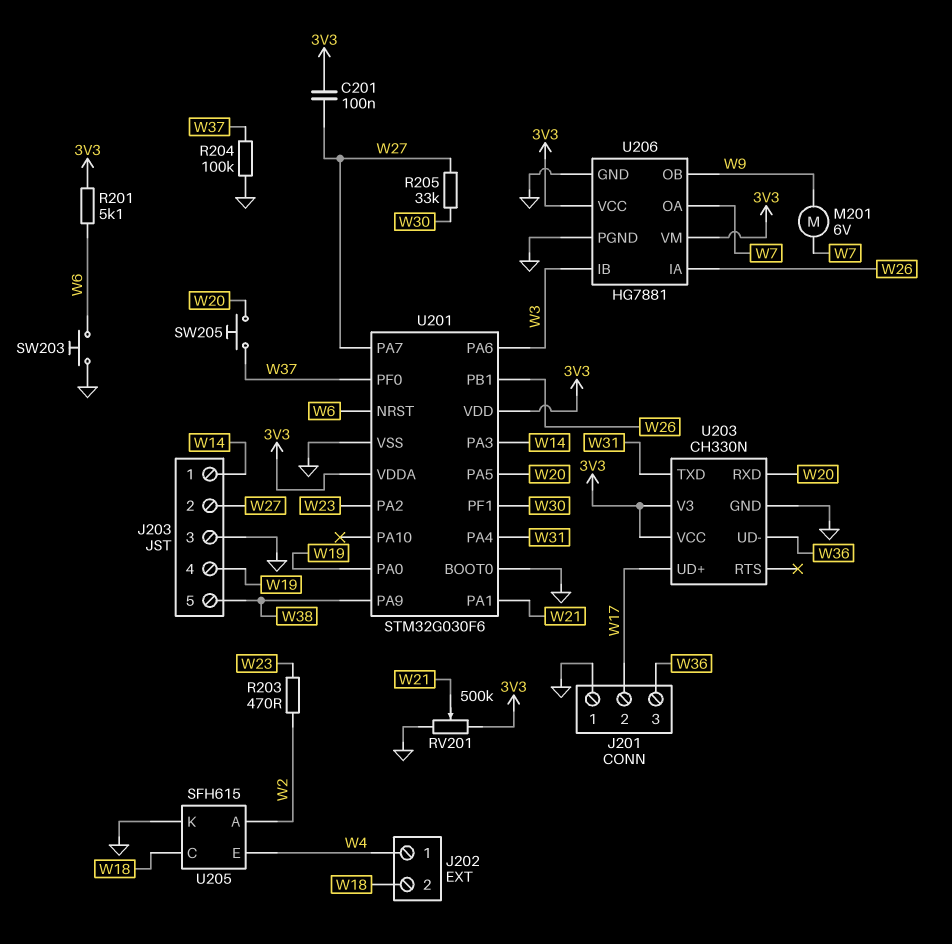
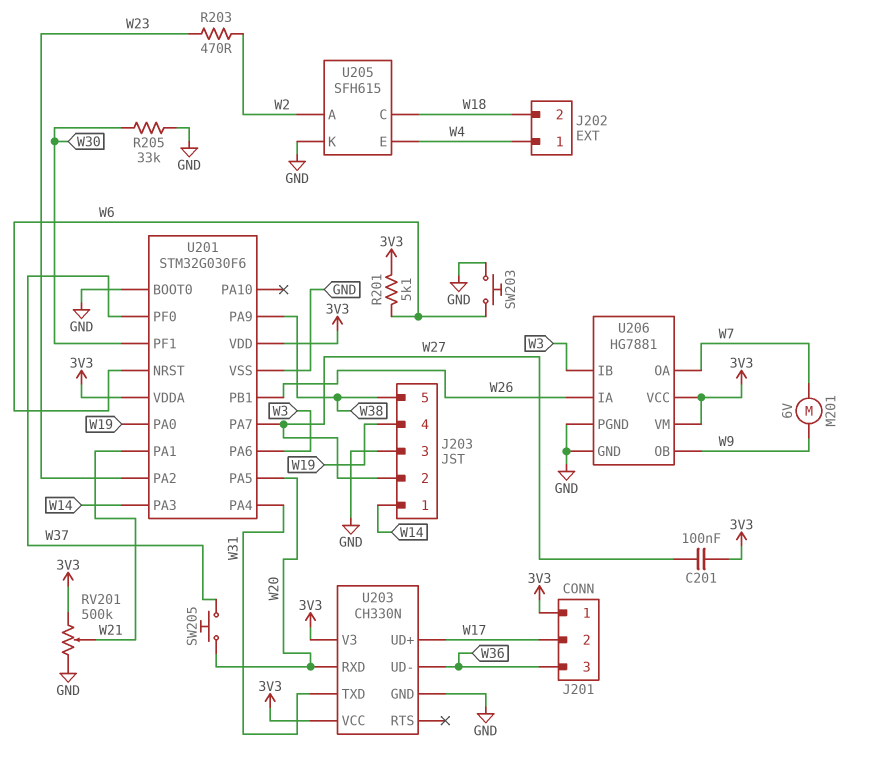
J201 pin 1: GND -> 3V3
R204: 100k (GND, W37) -> none
R205: 33k (W27, W30) -> 33k (GND, W30)

